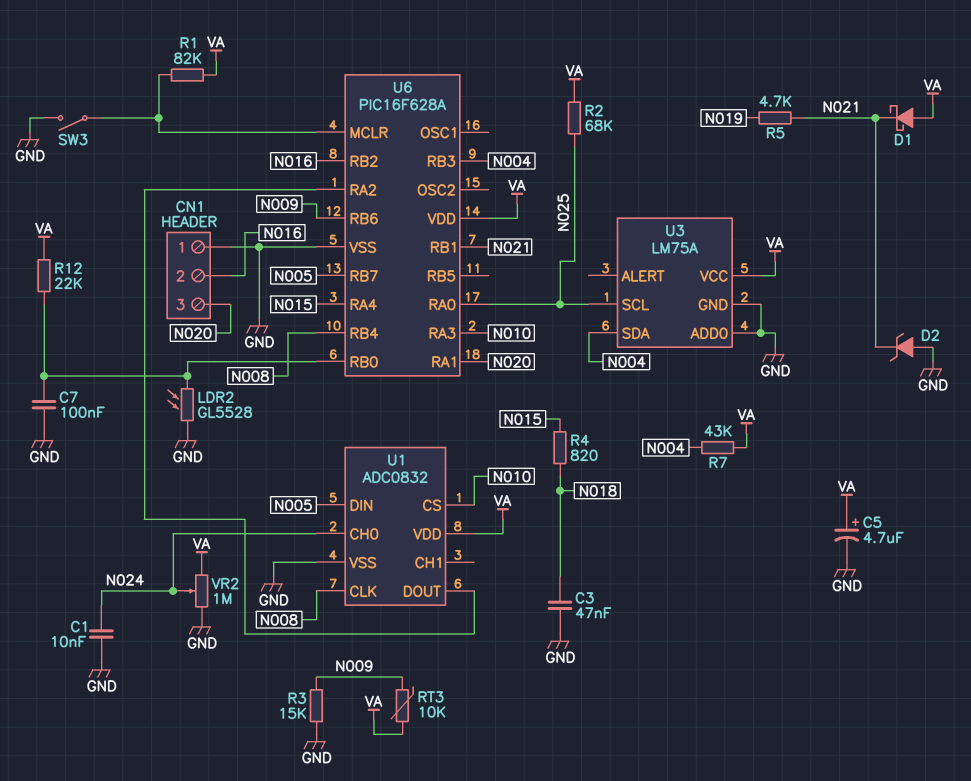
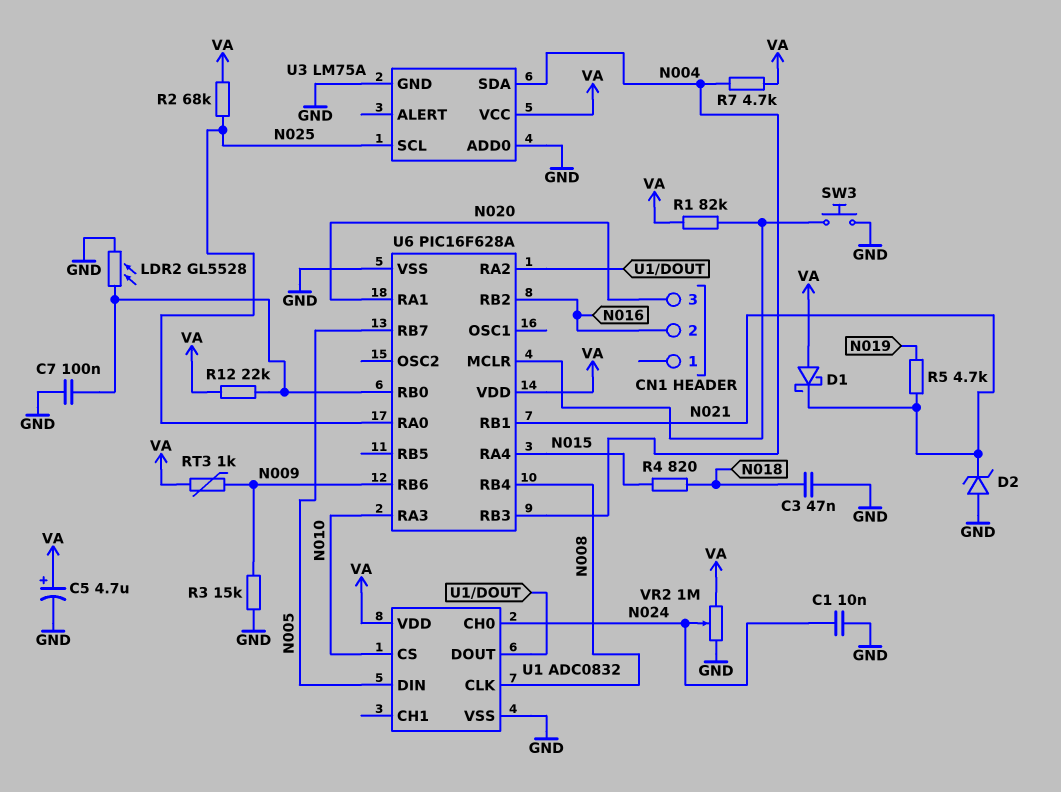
CN1 pin 1: GND -> none
R7: 43k (N004, VA) -> 4.7k (N004, VA)
RT3: 10k (N009, VA) -> 1k (N009, VA)
SW3: switch (GND, U6/MCLR) -> button (GND, U6/MCLR)

